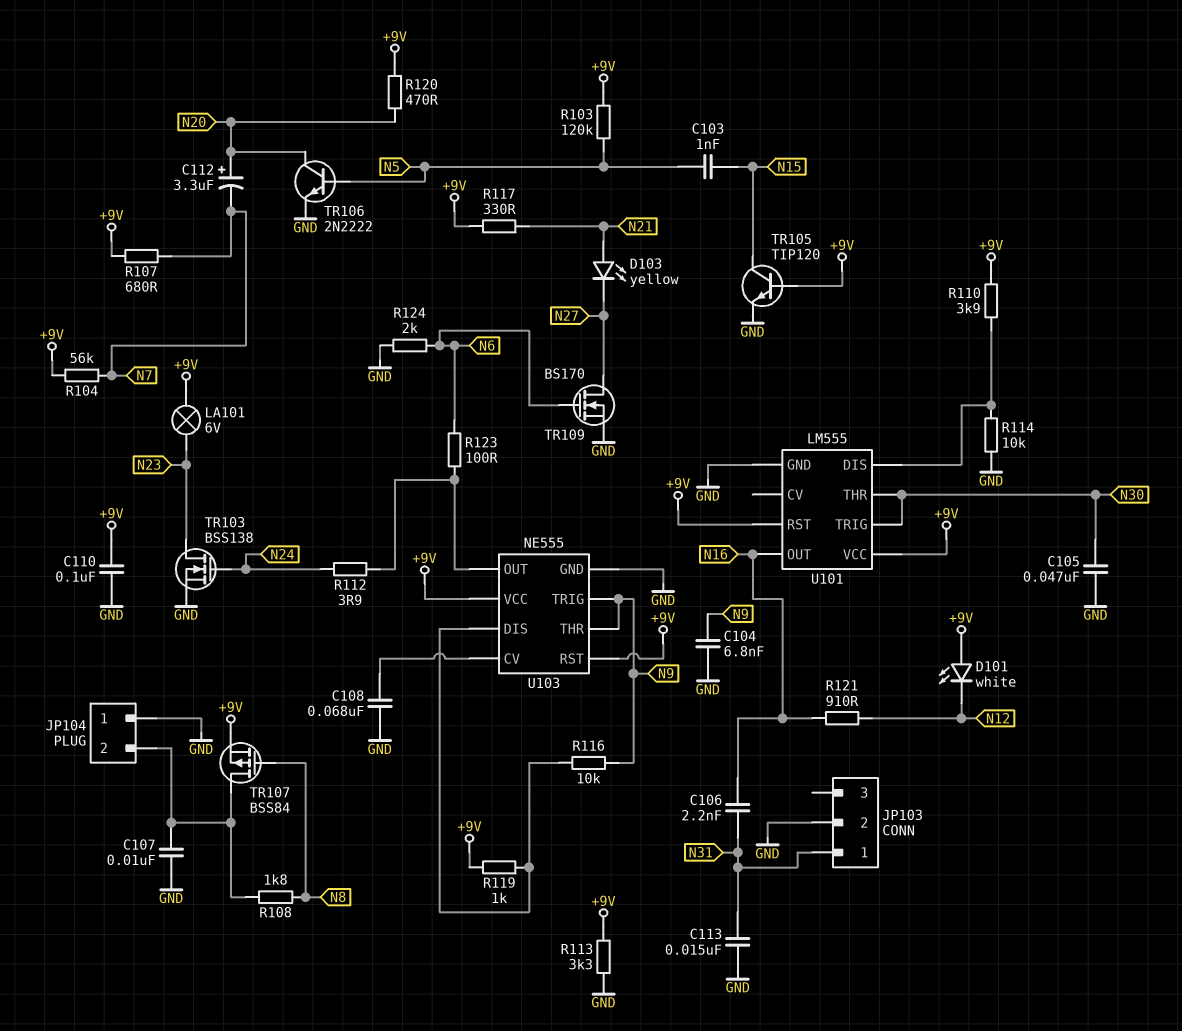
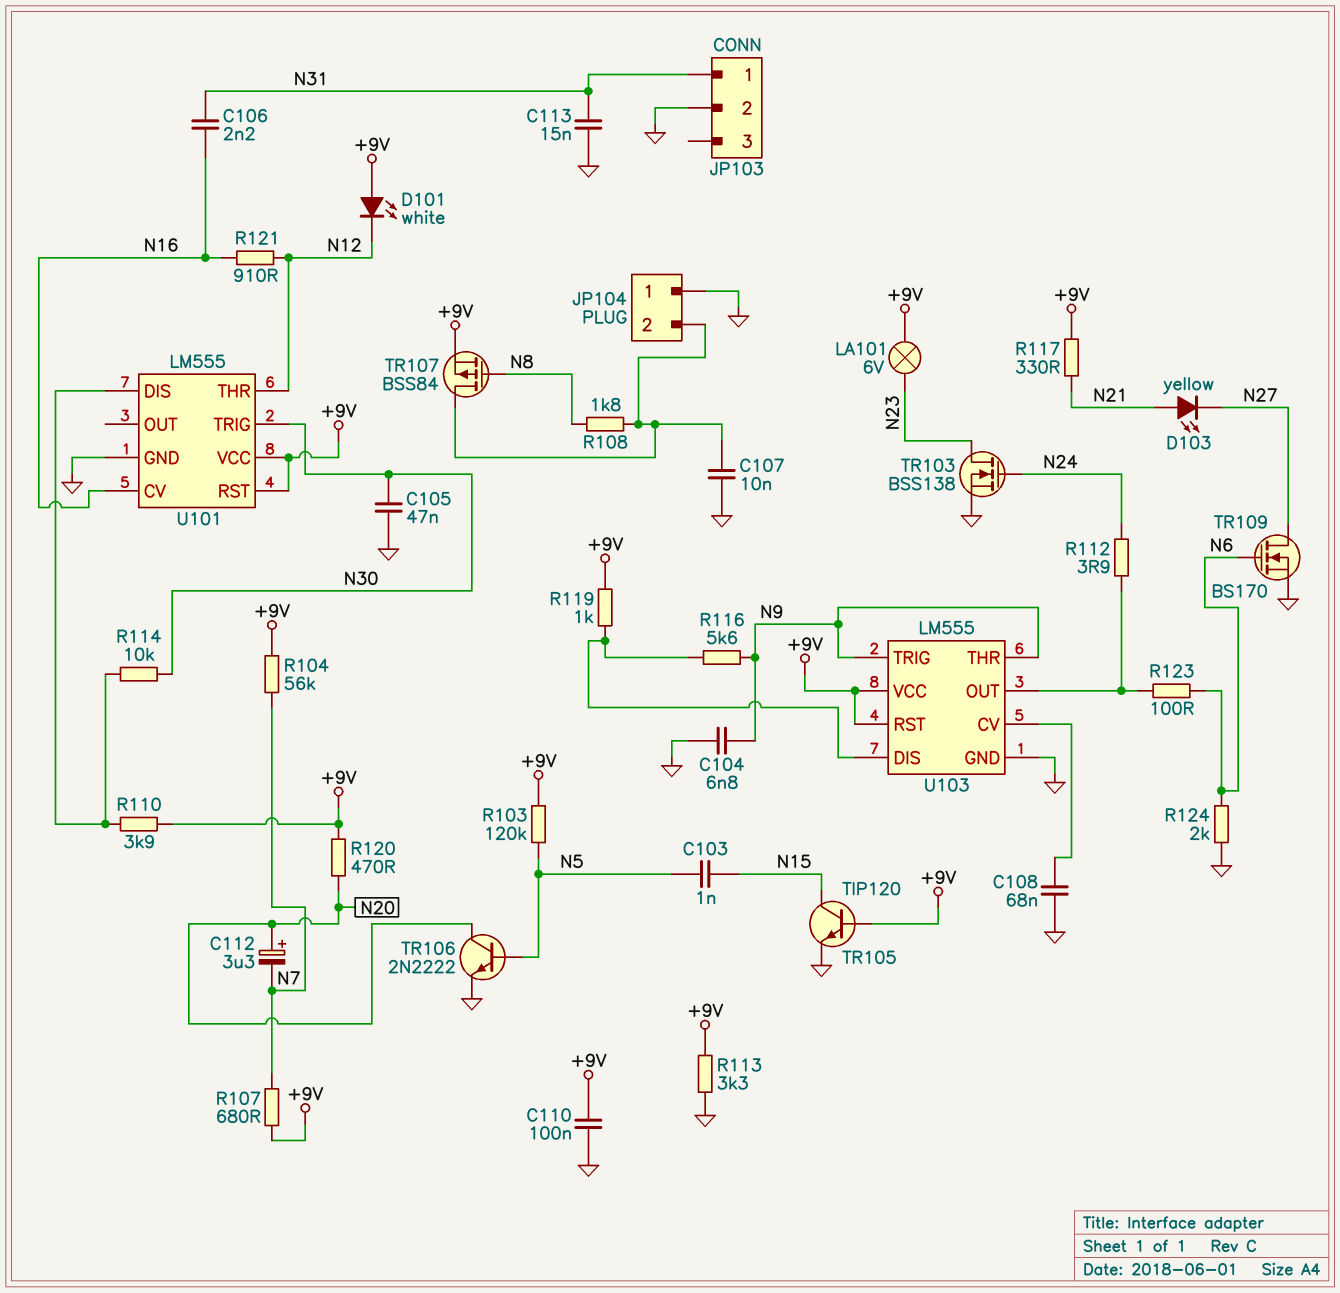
R114: 10k (GND, U101/DIS) -> 10k (N30, U101/DIS)
R116: 10k (N9, U103/DIS) -> 5.6k (N9, U103/DIS)
U101 pin CV: none -> N16
U101 pin OUT: N16 -> none
U101 pin THR: N30 -> N12
U103: NE555 -> LM555

